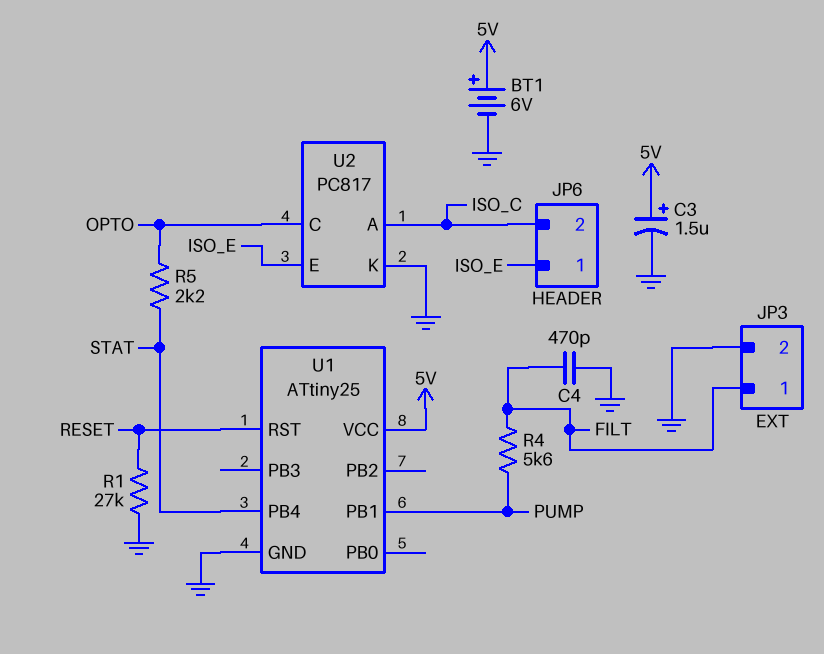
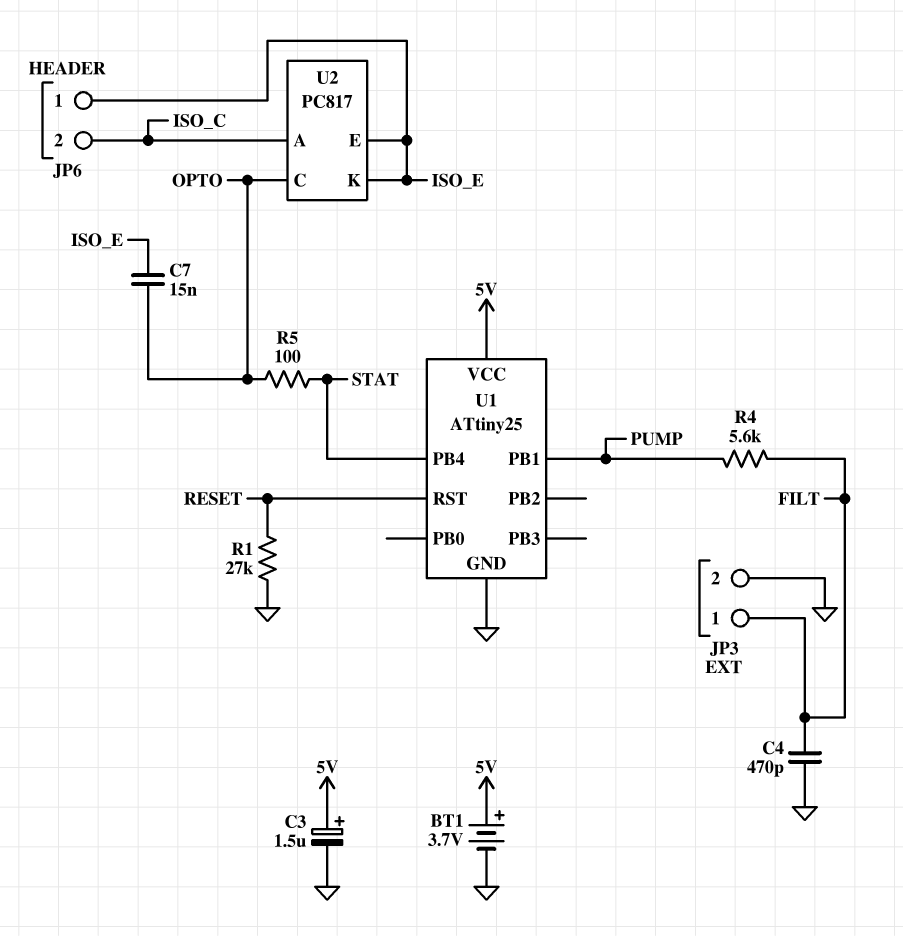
BT1: 6V (plus 5V, minus GND) -> 3.7V (plus 5V, minus GND)
C7: none -> 15nF (ISO_E, OPTO)
R5: 2.2k (OPTO, STAT) -> 100 (OPTO, STAT)
U2 pin K: GND -> ISO_E

